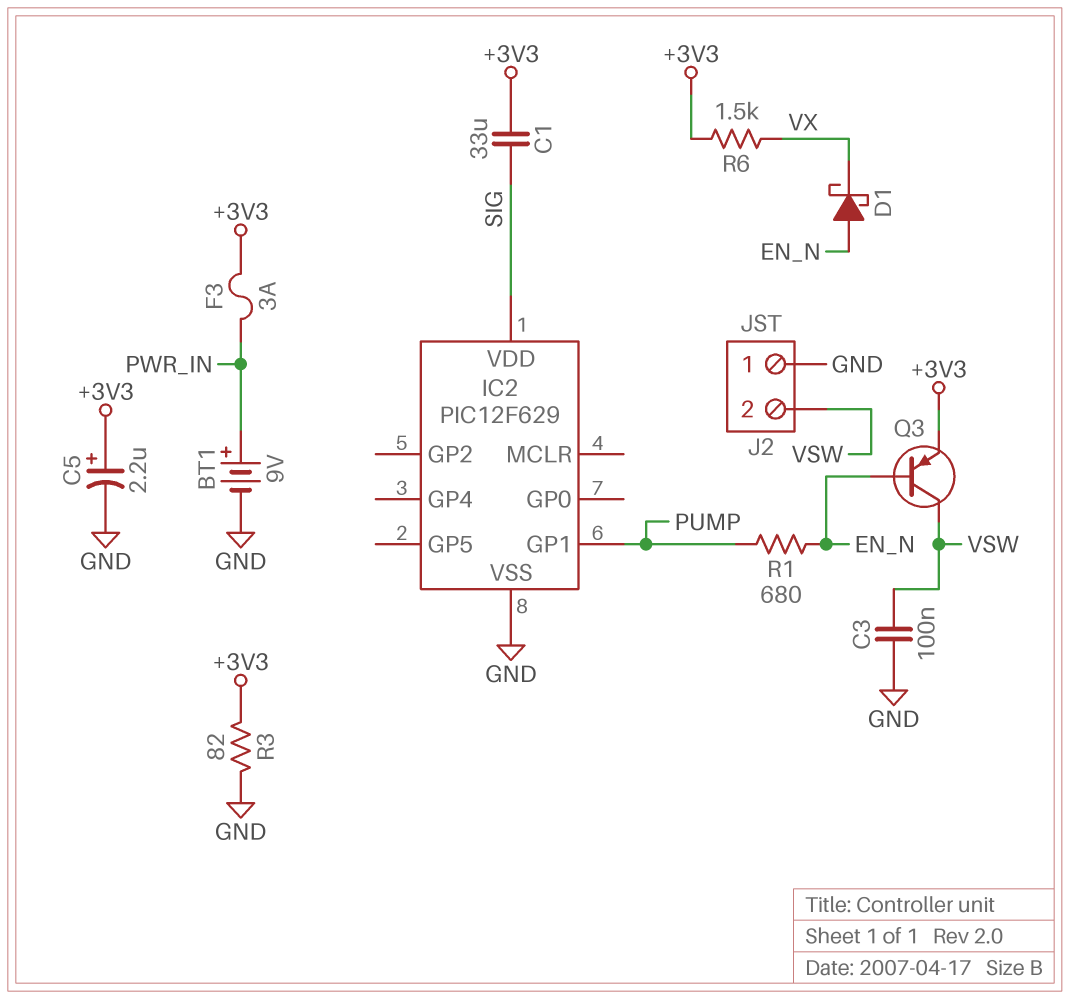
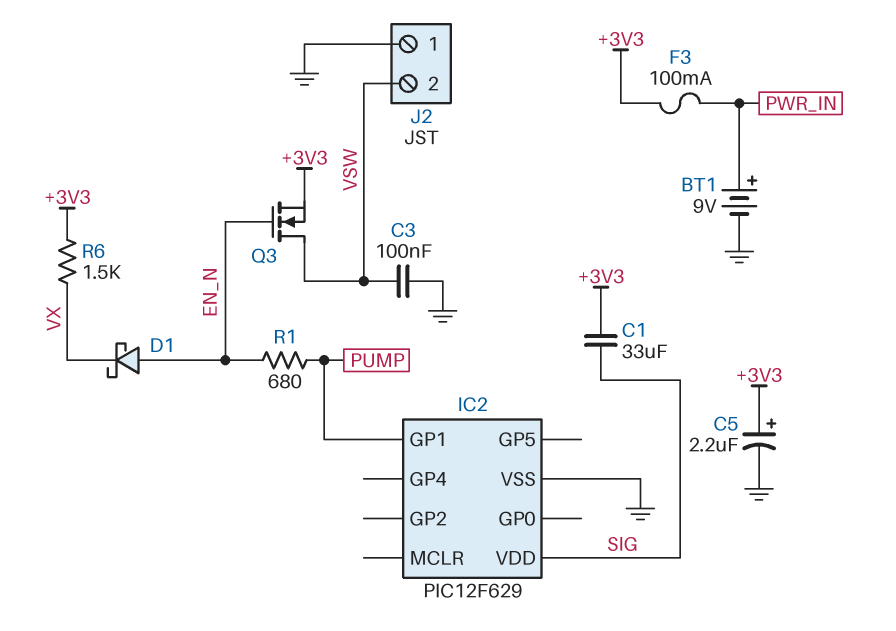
F3: 3A (+3V3, PWR_IN) -> 100mA (+3V3, PWR_IN)
Q3: PNP (B EN_N, C VSW, E +3V3) -> NMOS (G EN_N, D VSW, S +3V3)
R3: 82 (+3V3, GND) -> none

